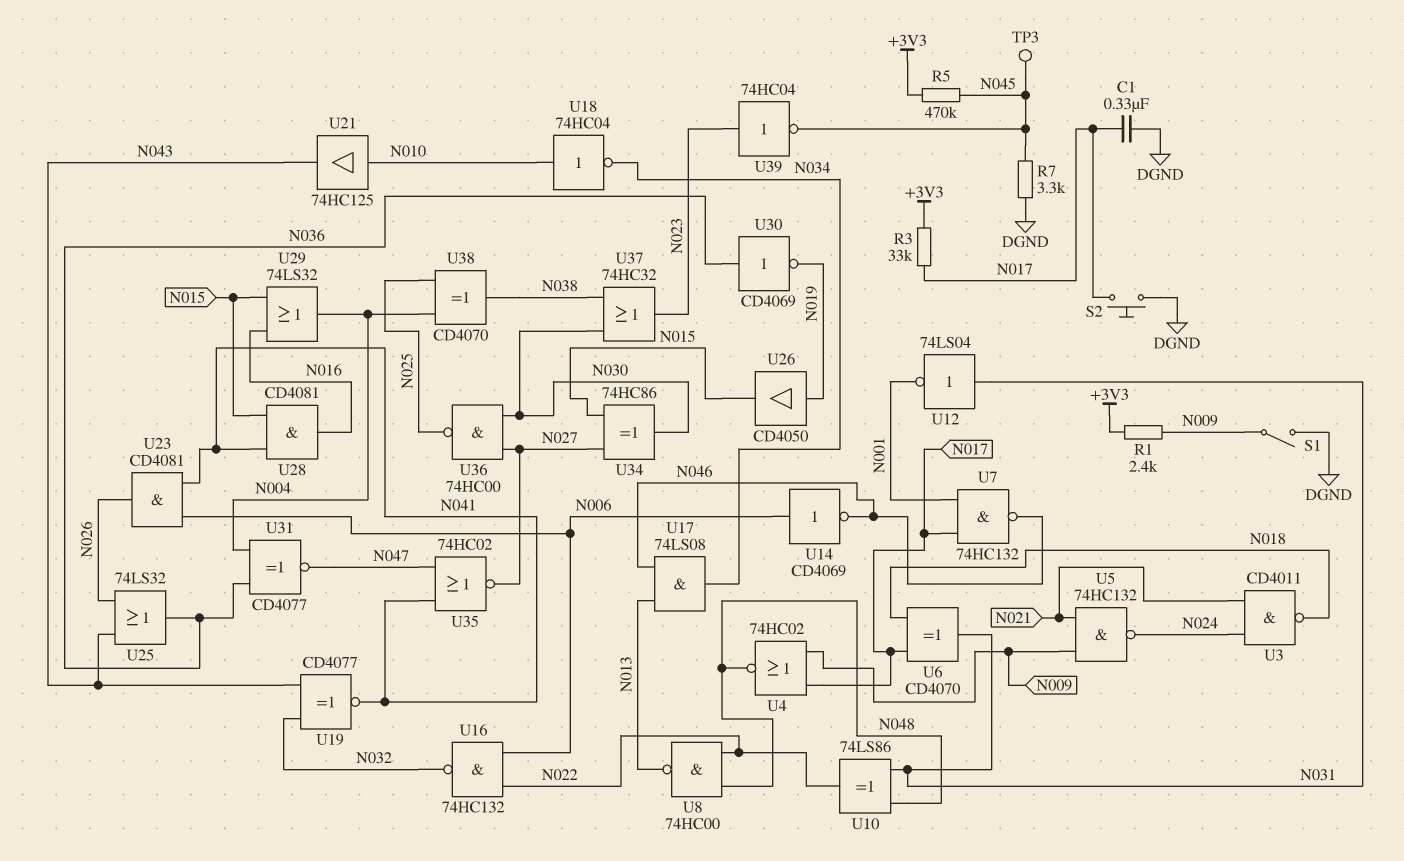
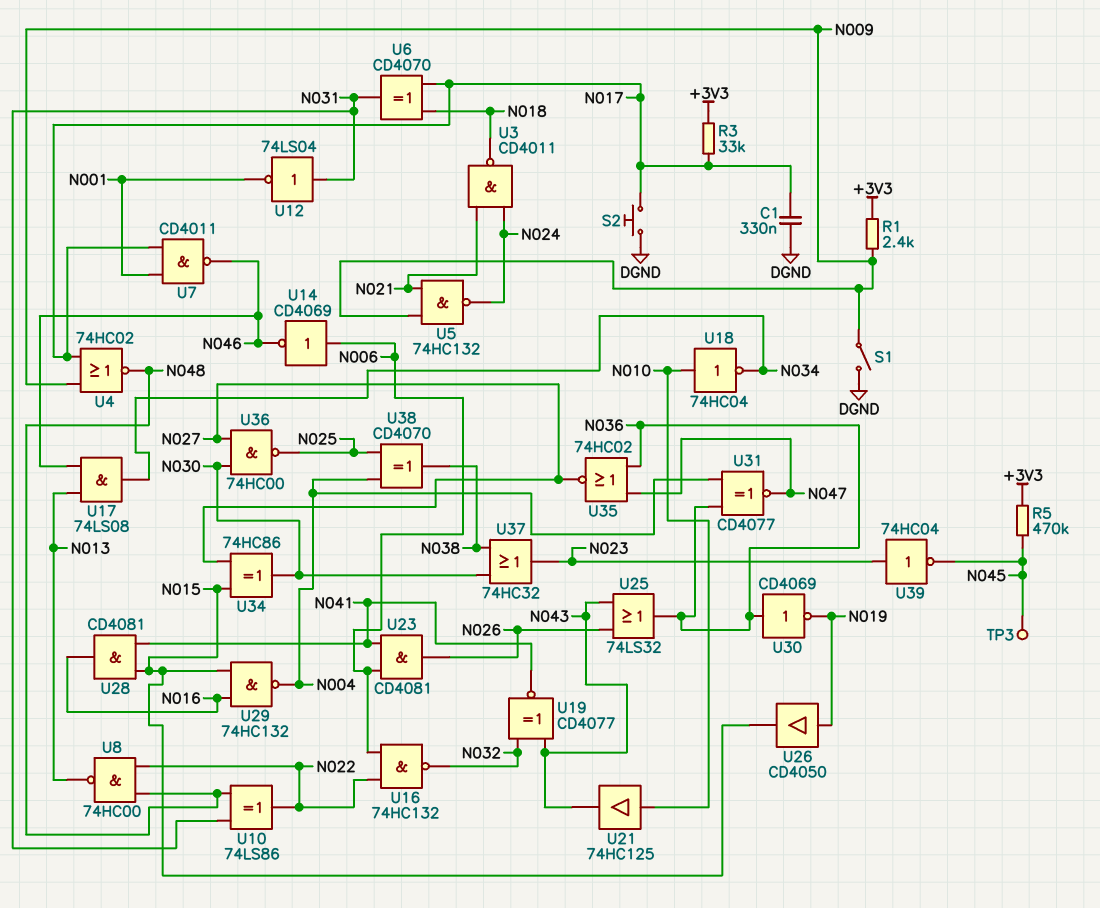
R7: 3.3k (DGND, N045) -> none
U7: NAND 74HC132 (in N001, in N017, out N046) -> NAND CD4011 (in N001, in N017, out N046)
U29: OR 74LS32 (in N015, in N016, out N004) -> NAND 74HC132 (in N015, in N016, out N004)
U35: NOR 74HC02 (in N041, in N047, out N027) -> NOR 74HC02 (in N036, in N047, out N027)

